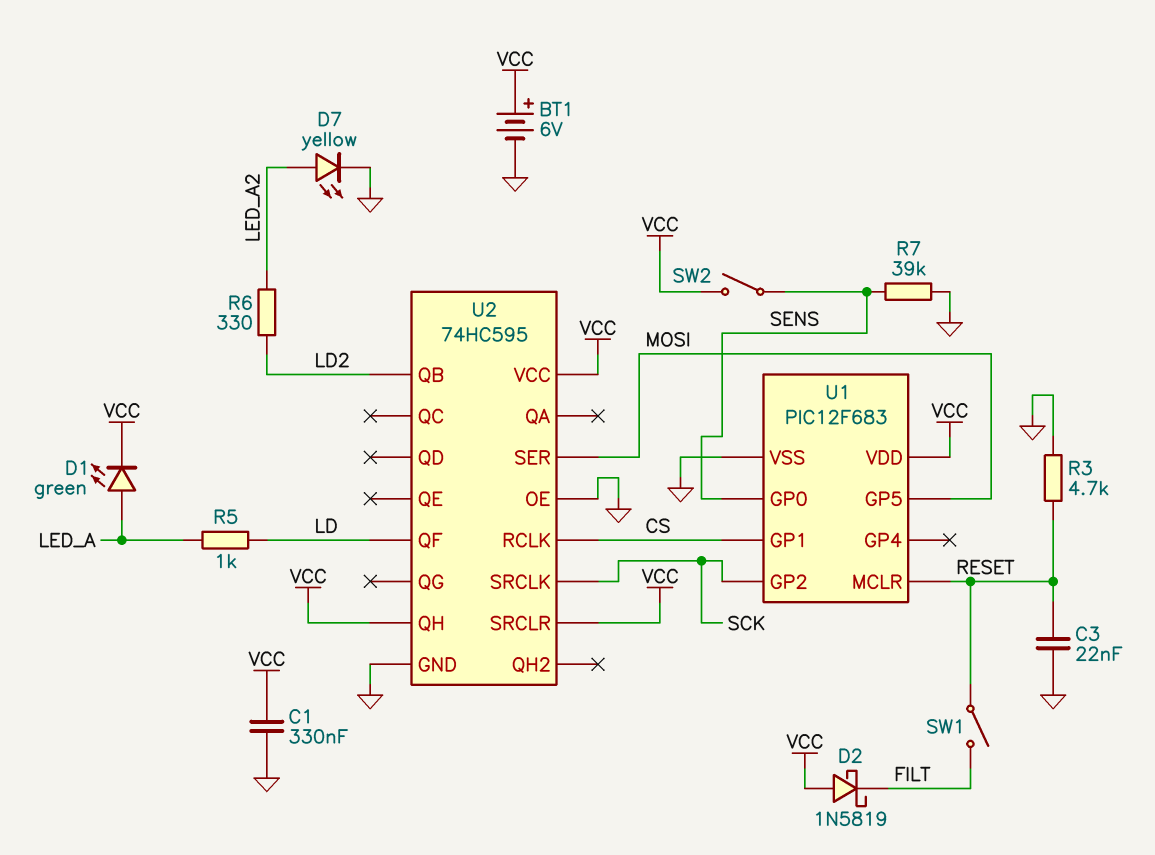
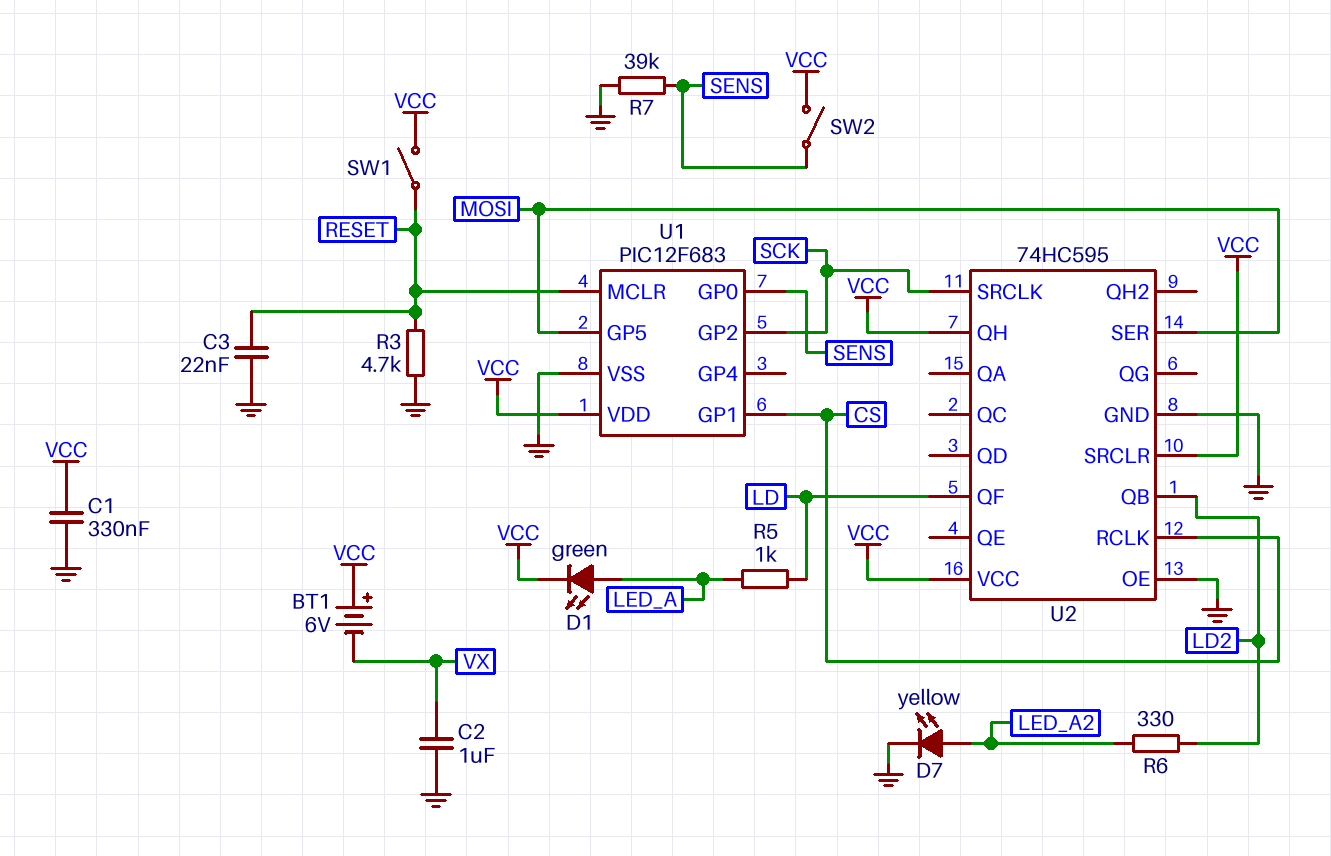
BT1: 6V (plus VCC, minus GND) -> 6V (plus VCC, minus VX)
C2: none -> 1uF (GND, VX)
D2: schottky 1N5819 (A VCC, K FILT) -> none
SW1: switch (FILT, RESET) -> switch (RESET, VCC)

